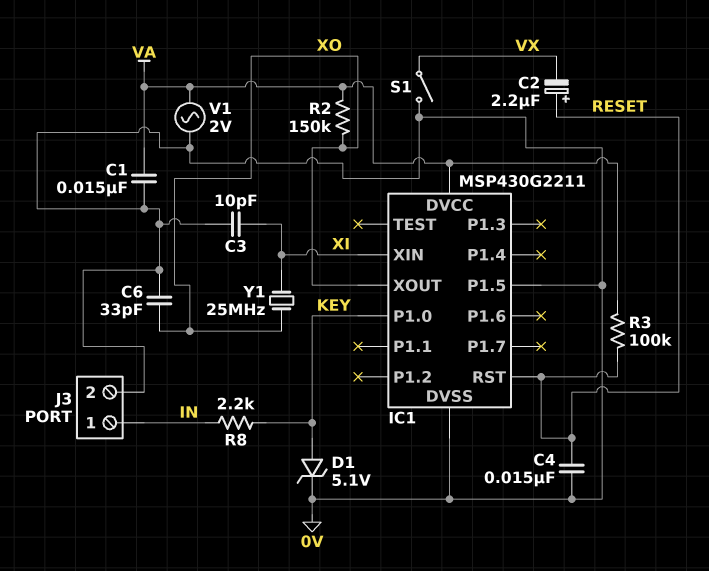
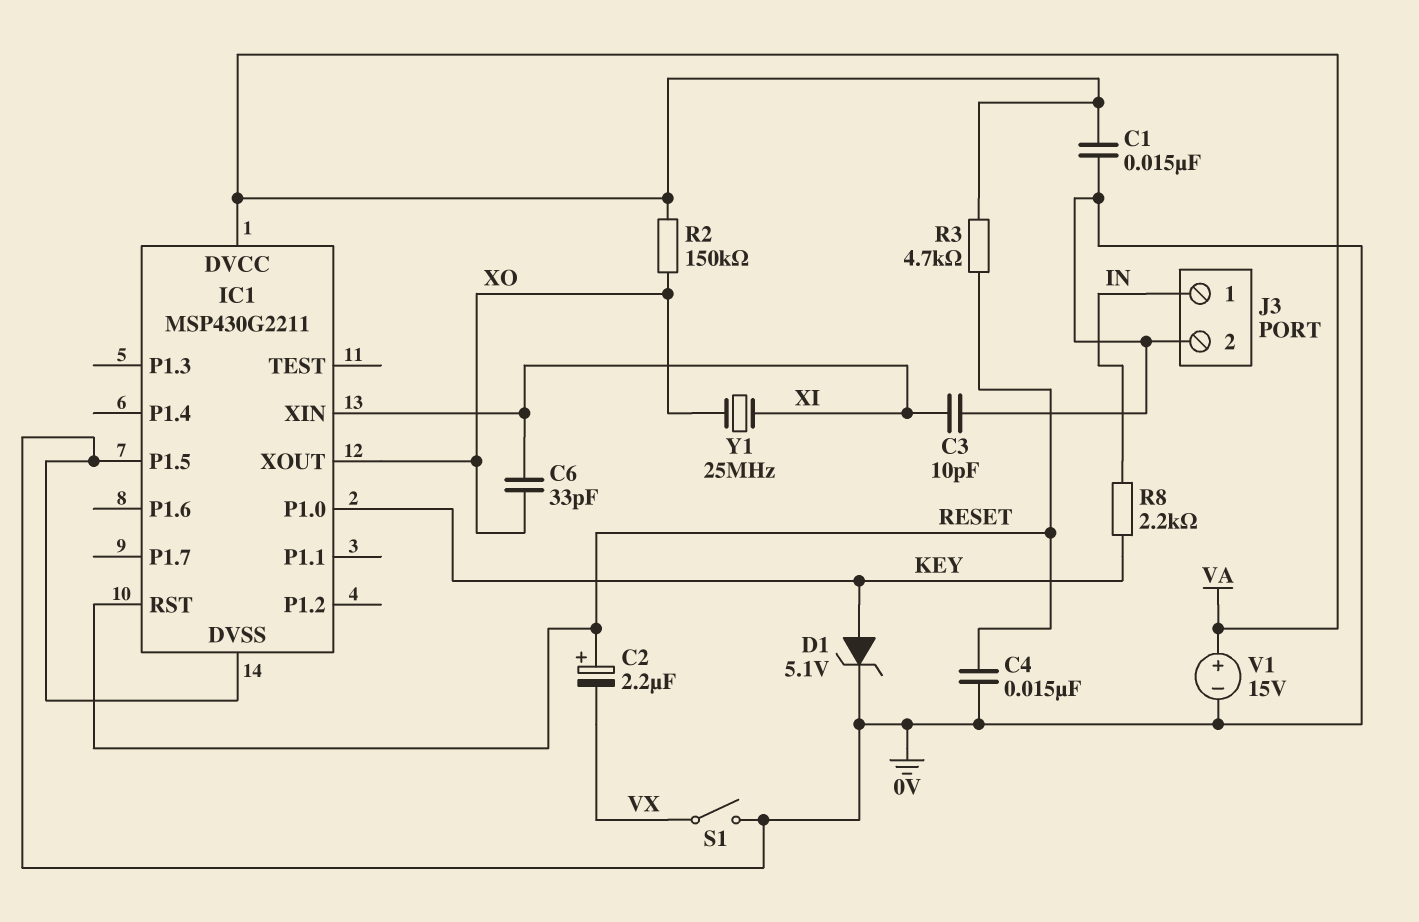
C6: 33pF (0V, XO) -> 33pF (XI, XO)
R3: 100k (RESET, VA) -> 4.7k (RESET, VA)
V1: AC 2V (0V, VA) -> 15V (plus VA, minus 0V)

